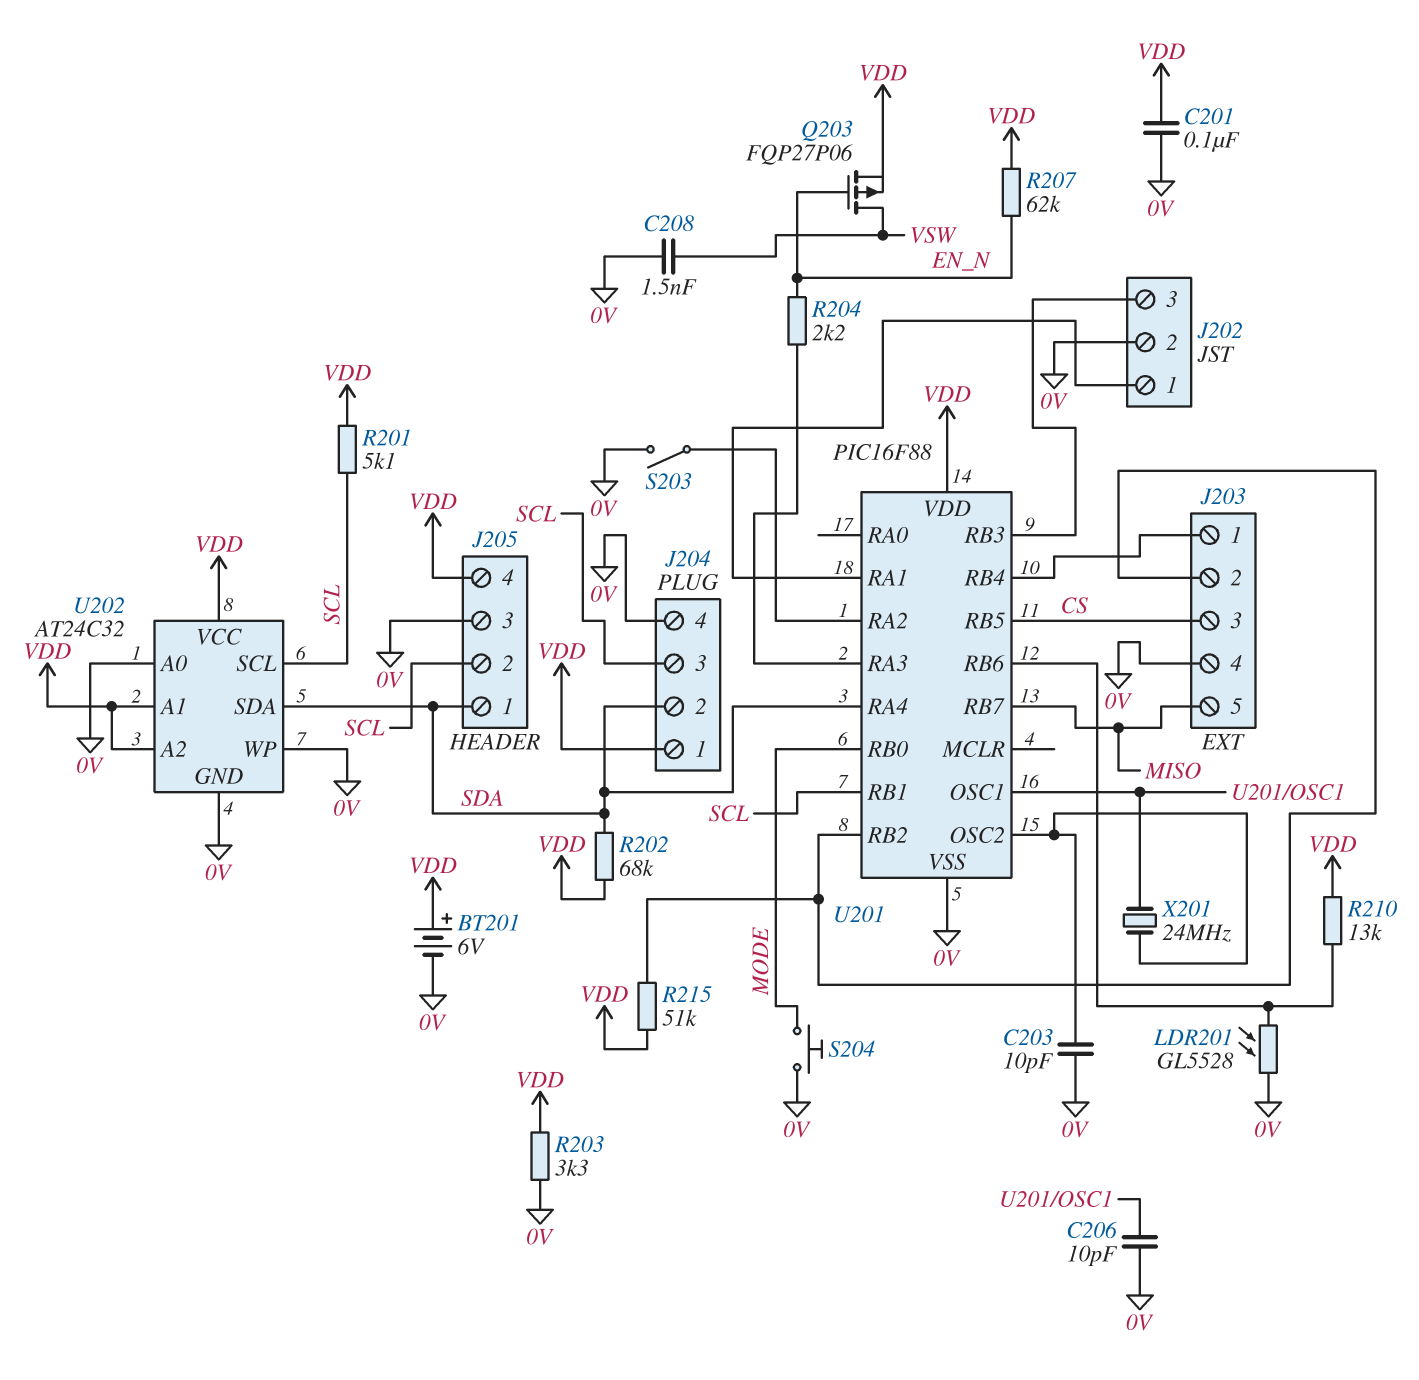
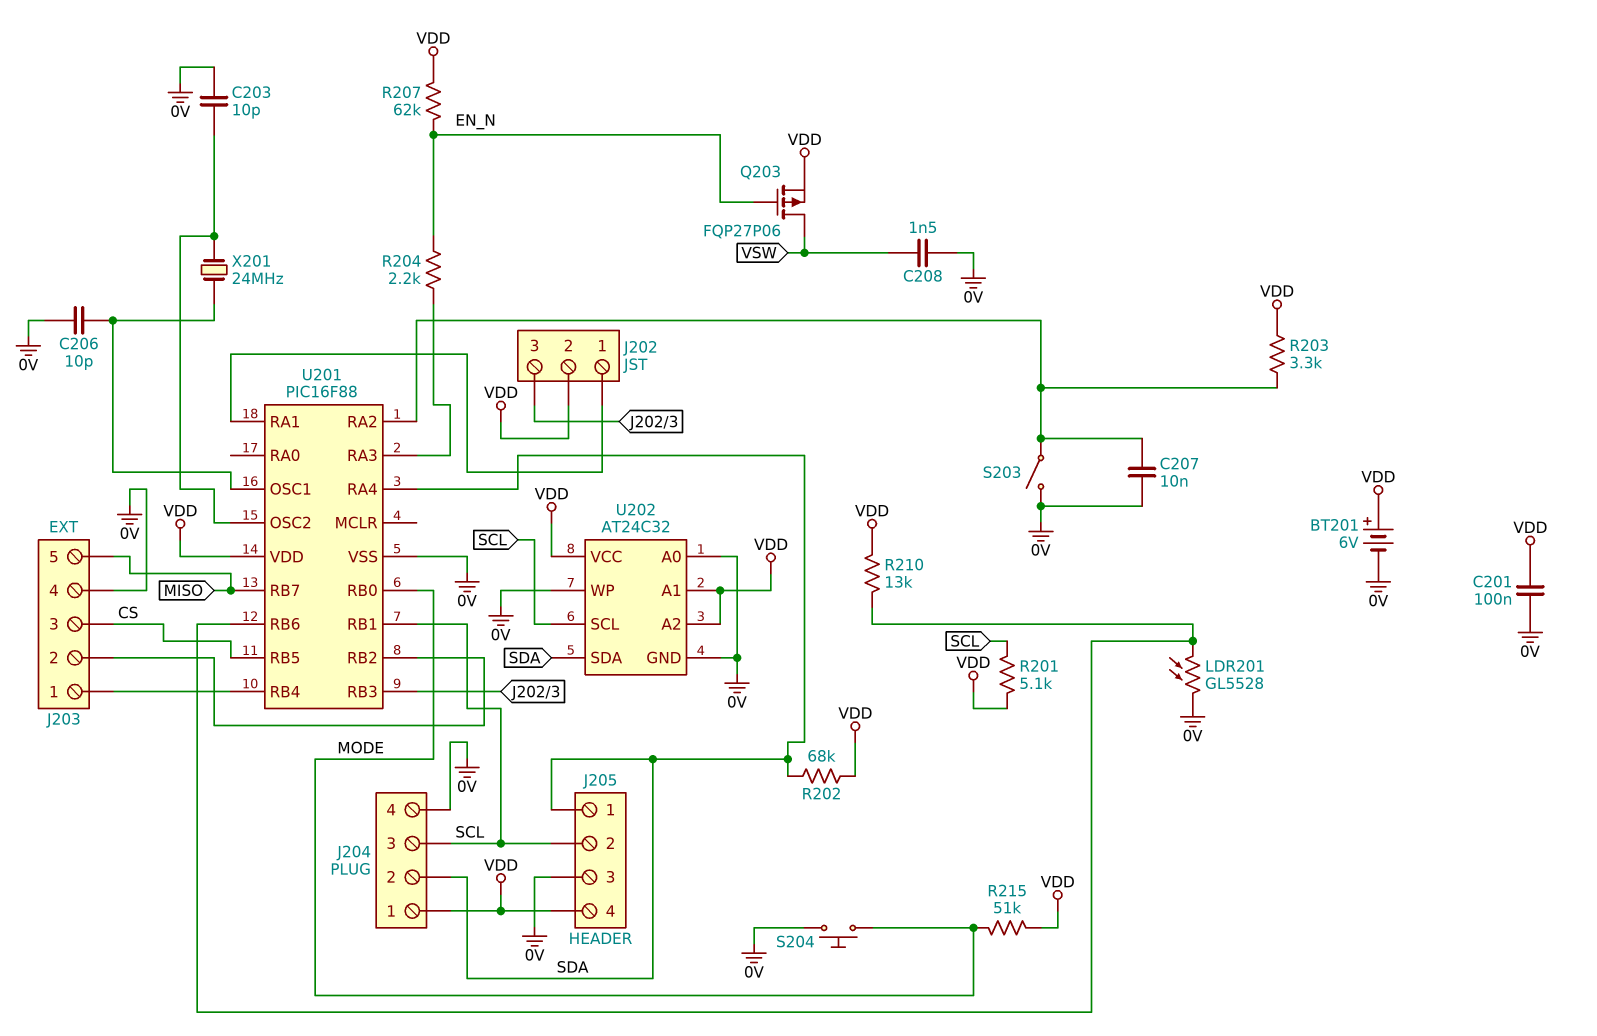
C207: none -> 10nF (0V, U201/RA2)
J202 pin 2: 0V -> VDD
R203: 3.3k (0V, VDD) -> 3.3k (U201/RA2, VDD)
R215: 51k (J203/2, VDD) -> 51k (MODE, VDD)

